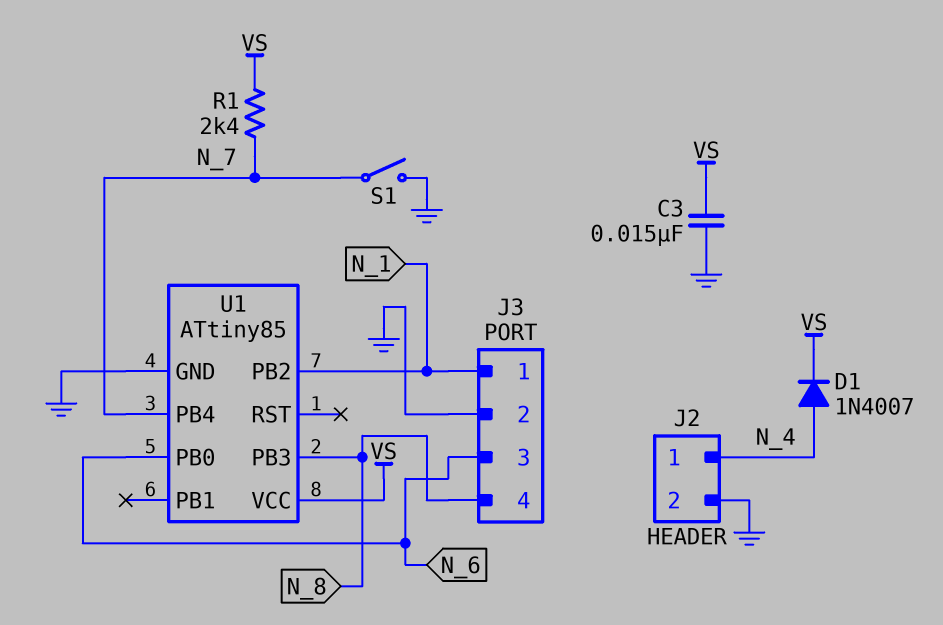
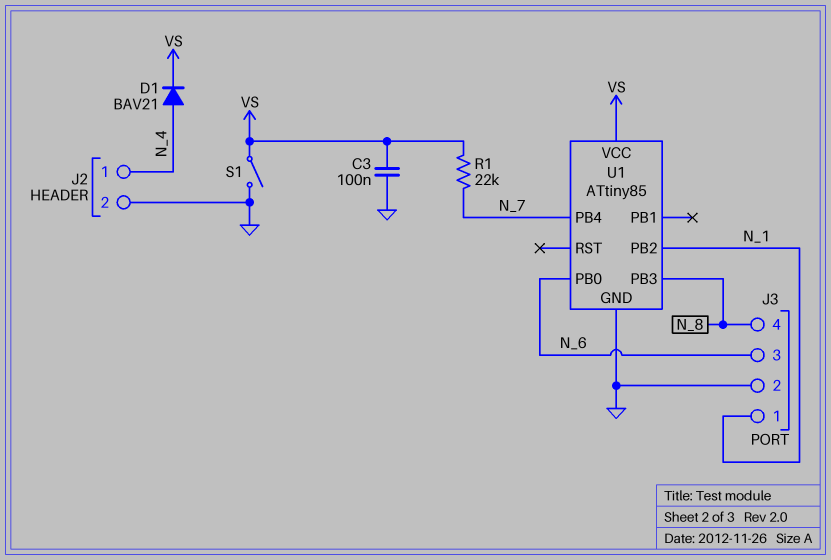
C3: 15nF (GND, VS) -> 100nF (GND, VS)
D1: diode 1N4007 (A N_4, K VS) -> diode BAV21 (A N_4, K VS)
R1: 2.4k (N_7, VS) -> 22k (N_7, VS)
S1: switch (GND, N_7) -> switch (GND, VS)

